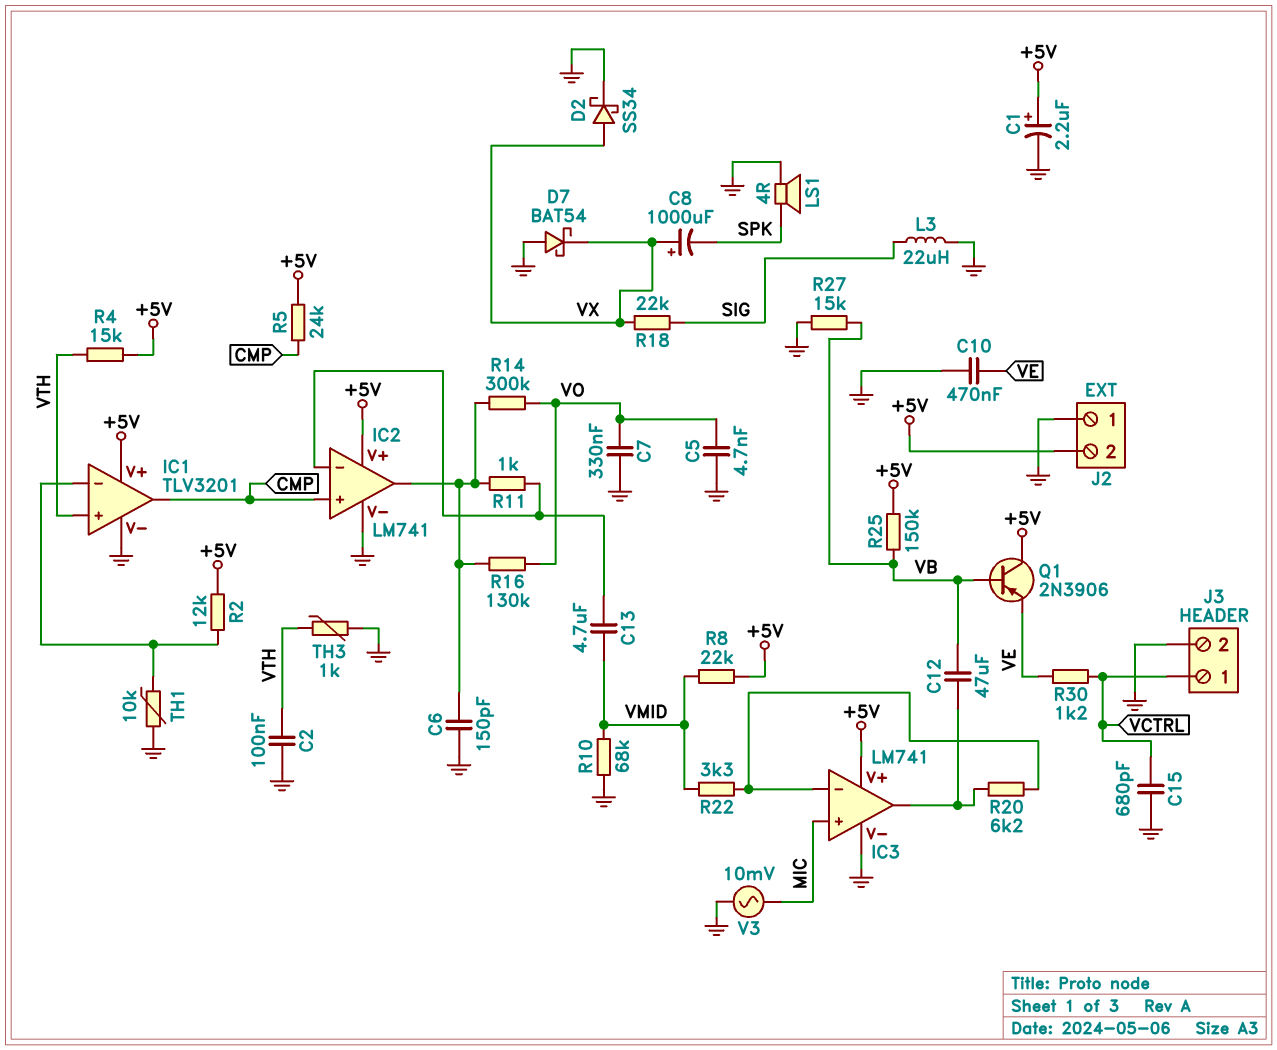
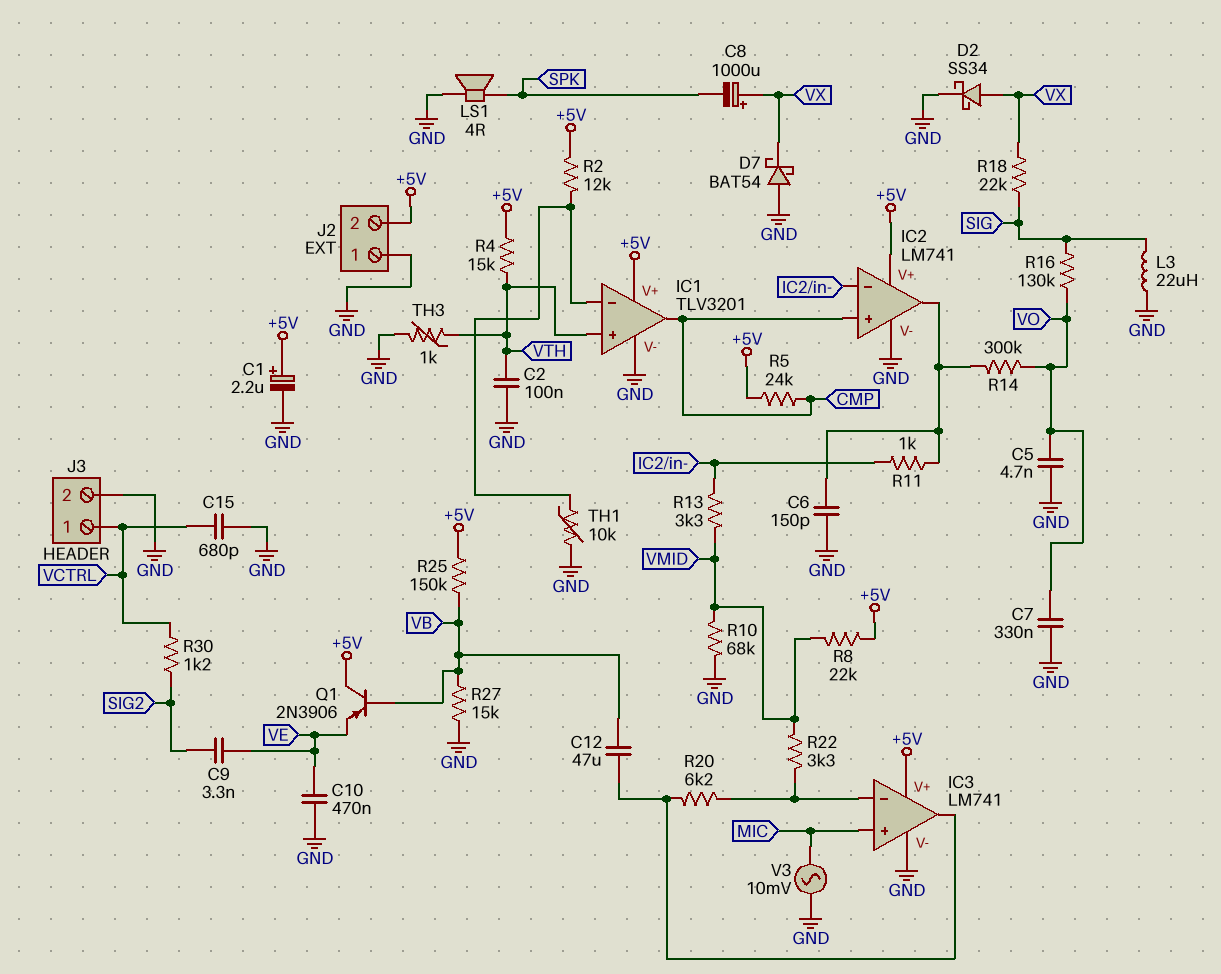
C9: none -> 3.3nF (SIG2, VE)
C13: 4.7uF (IC2/in-, VMID) -> none
R13: none -> 3.3k (IC2/in-, VMID)
R16: 130k (IC2/out, VO) -> 130k (SIG, VO)
R30: 1.2k (VCTRL, VE) -> 1.2k (SIG2, VCTRL)

